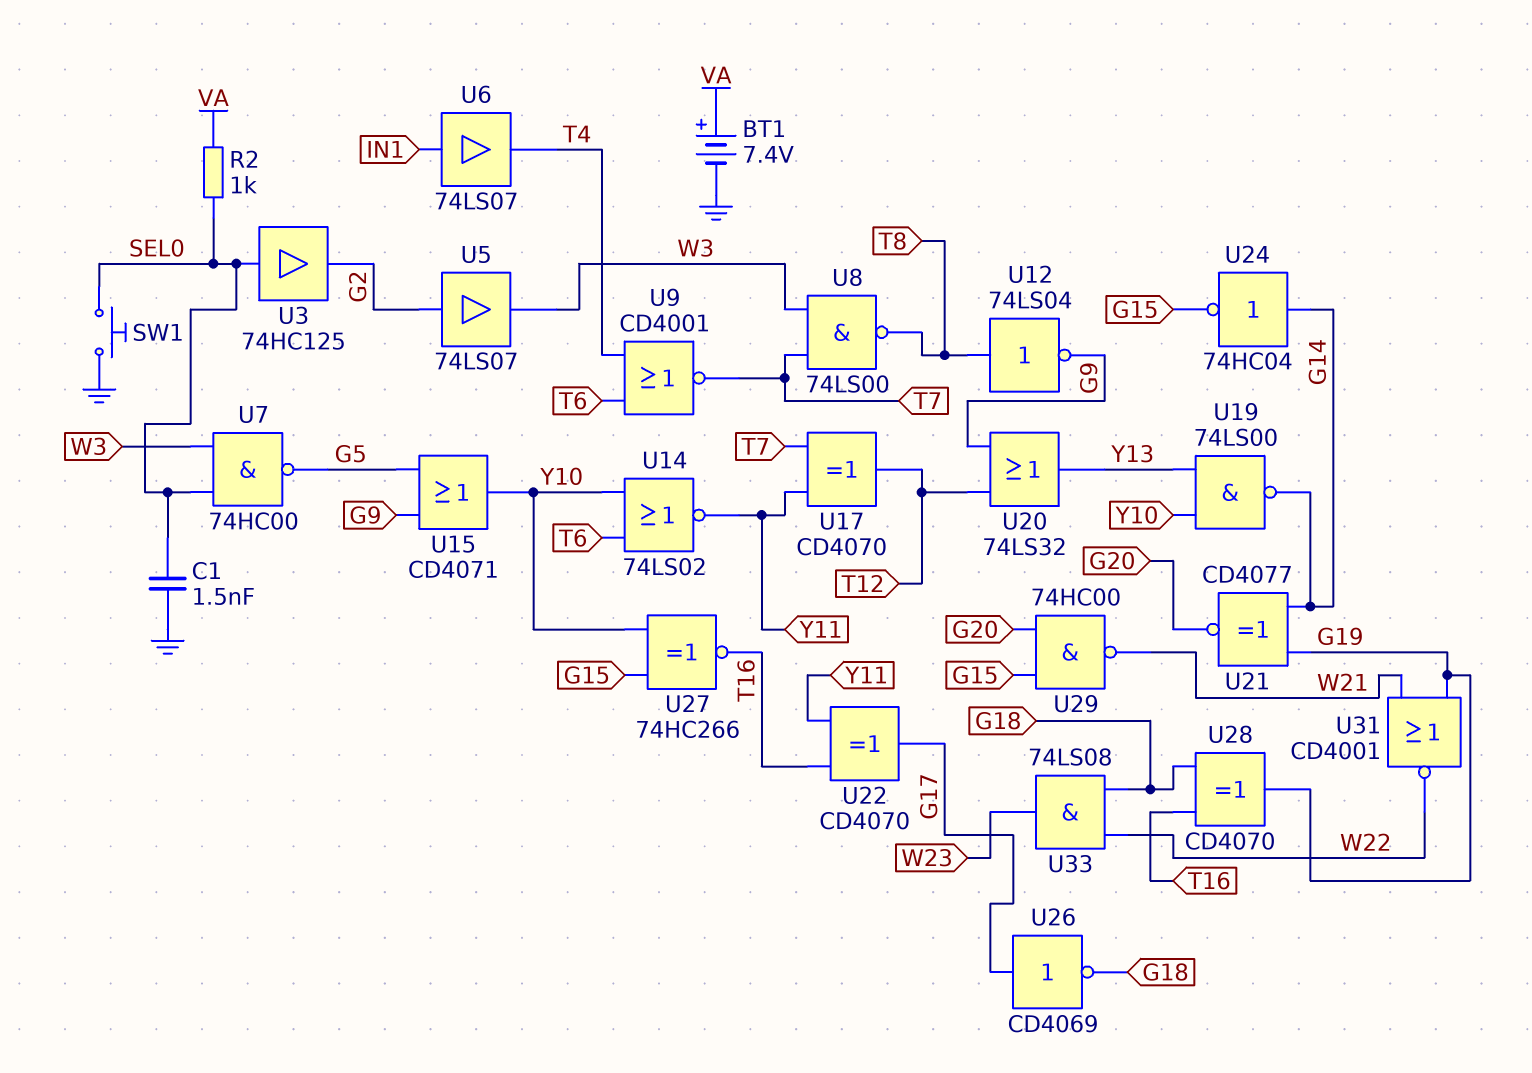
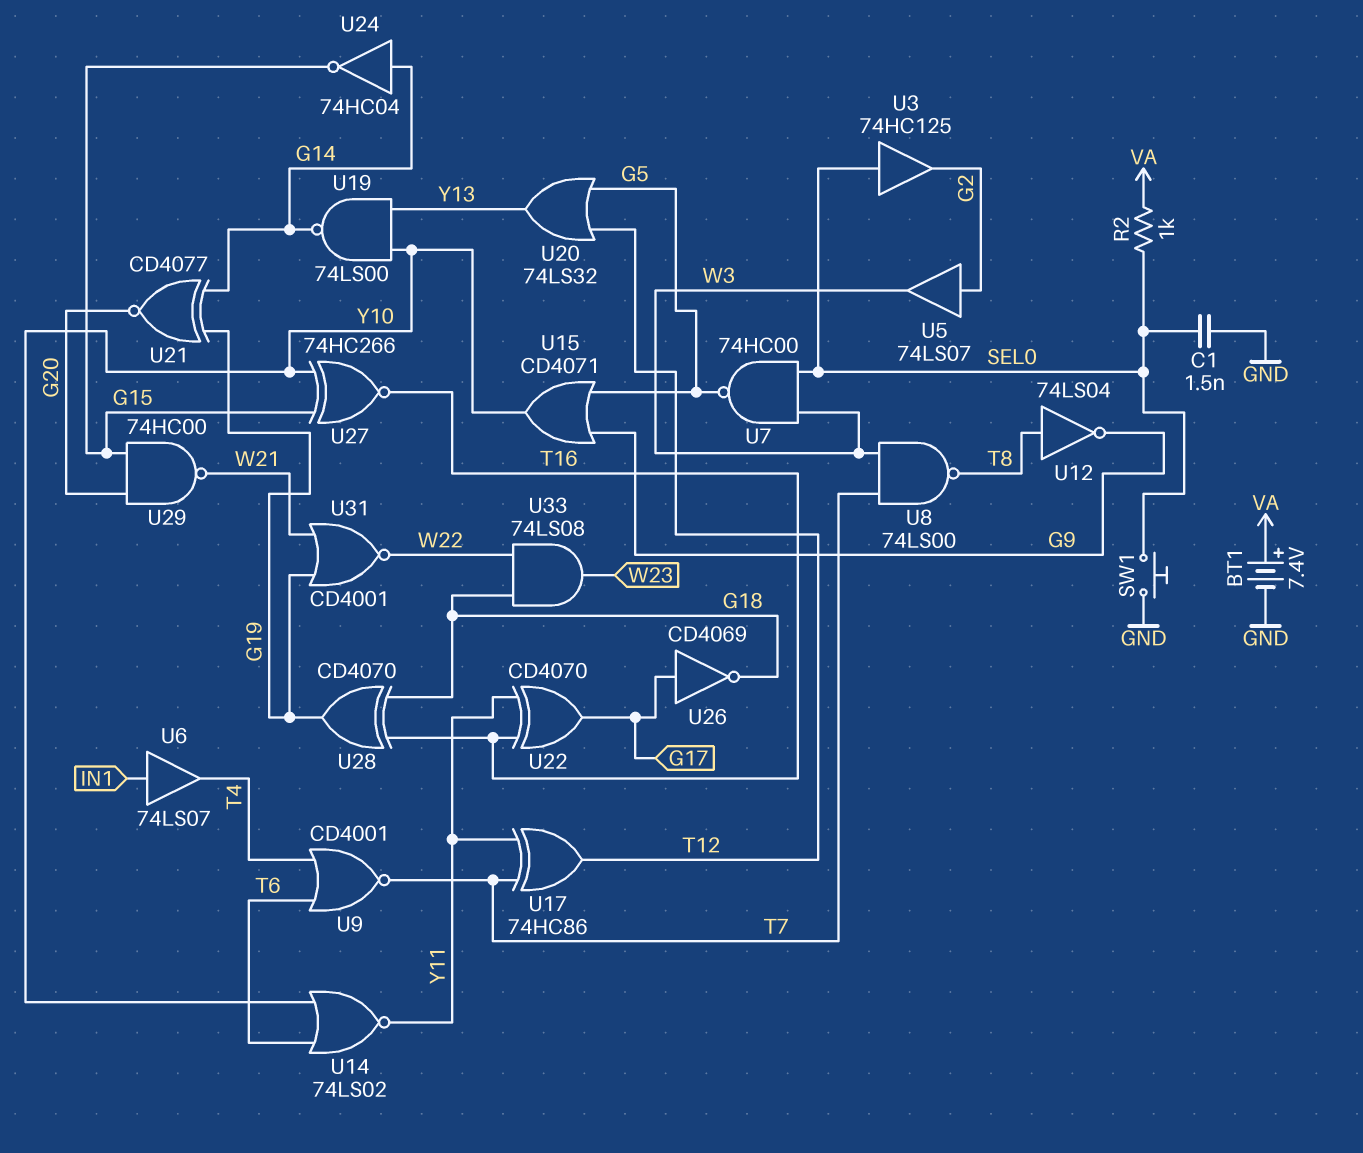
U17: XOR CD4070 (in T7, in Y11, out T12) -> XOR 74HC86 (in T7, in Y11, out T12)
U20: OR 74LS32 (in G9, in T12, out Y13) -> OR 74LS32 (in G5, in T12, out Y13)

